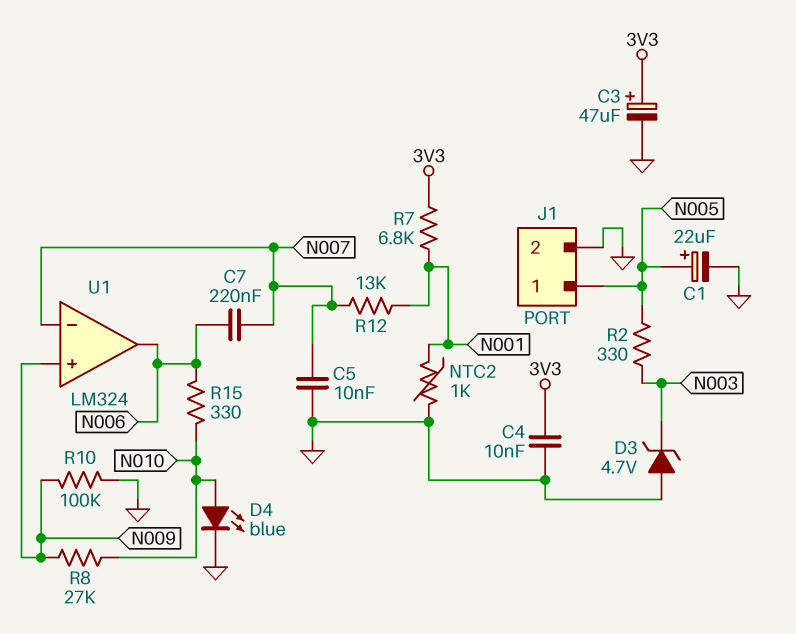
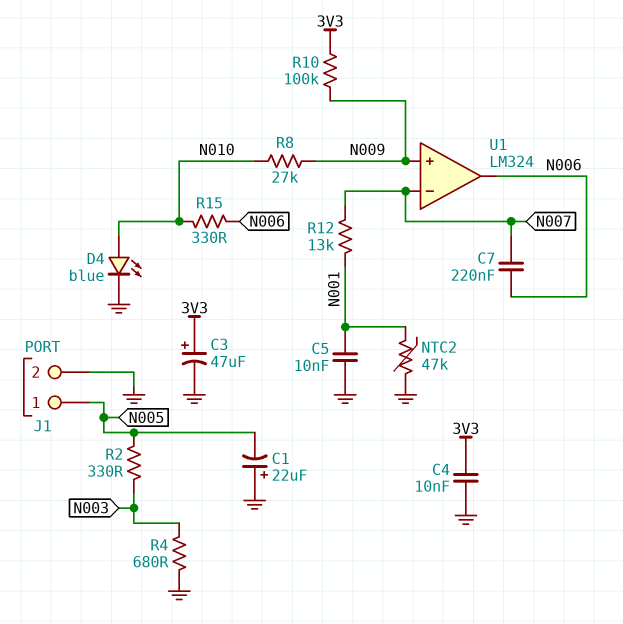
C1: 22uF (plus N005, minus GND) -> 22uF (plus GND, minus N005)
C5: 10nF (GND, N007) -> 10nF (GND, N001)
D3: zener 4.7V (A GND, K N003) -> none
NTC2: 1k (GND, N001) -> 47k (GND, N001)
R4: none -> 680 (GND, N003)
R7: 6.8k (3V3, N001) -> none
R10: 100k (GND, N009) -> 100k (3V3, N009)

